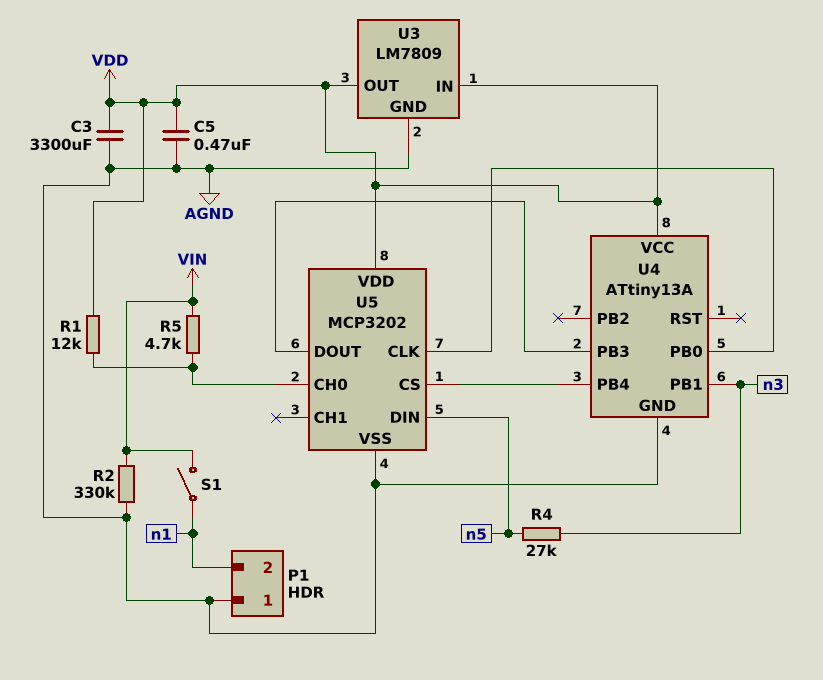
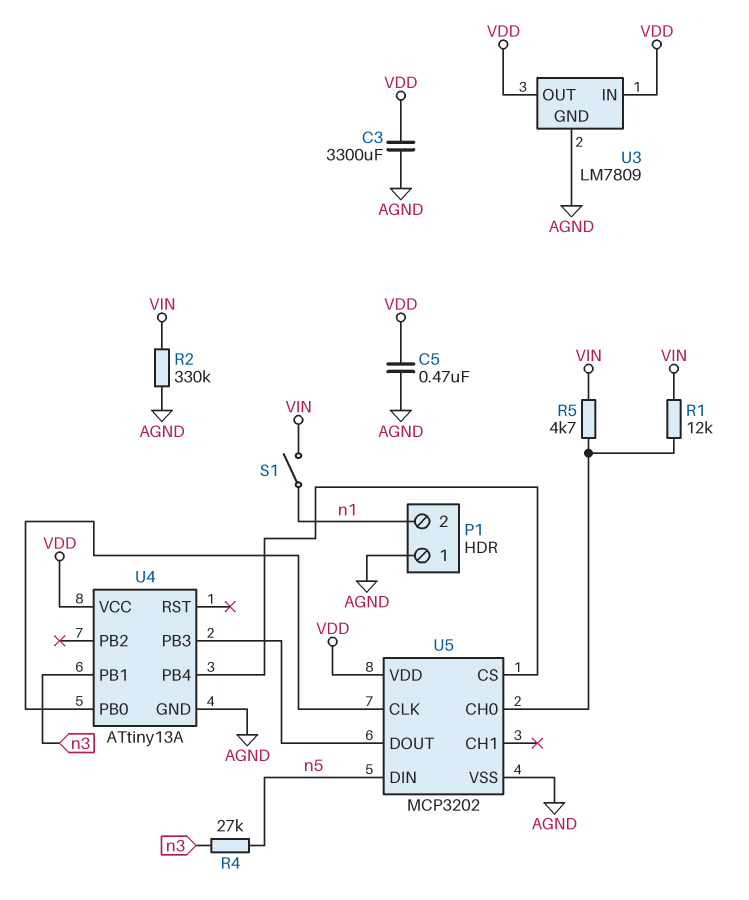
R1: 12k (U5/CH0, VDD) -> 12k (U5/CH0, VIN)

